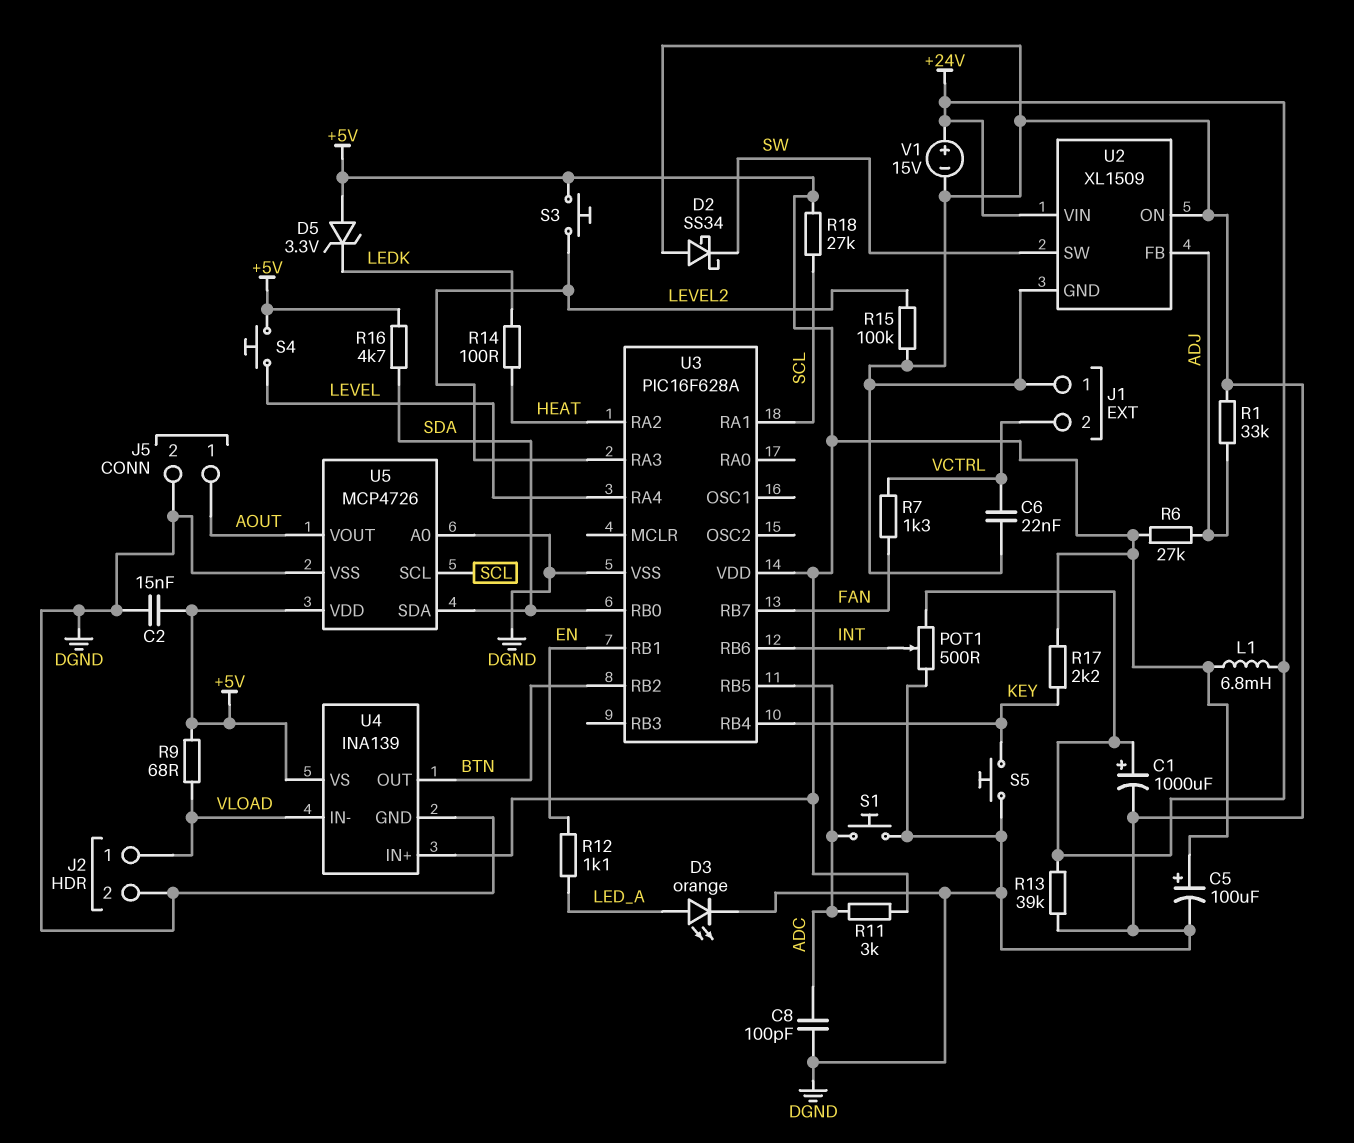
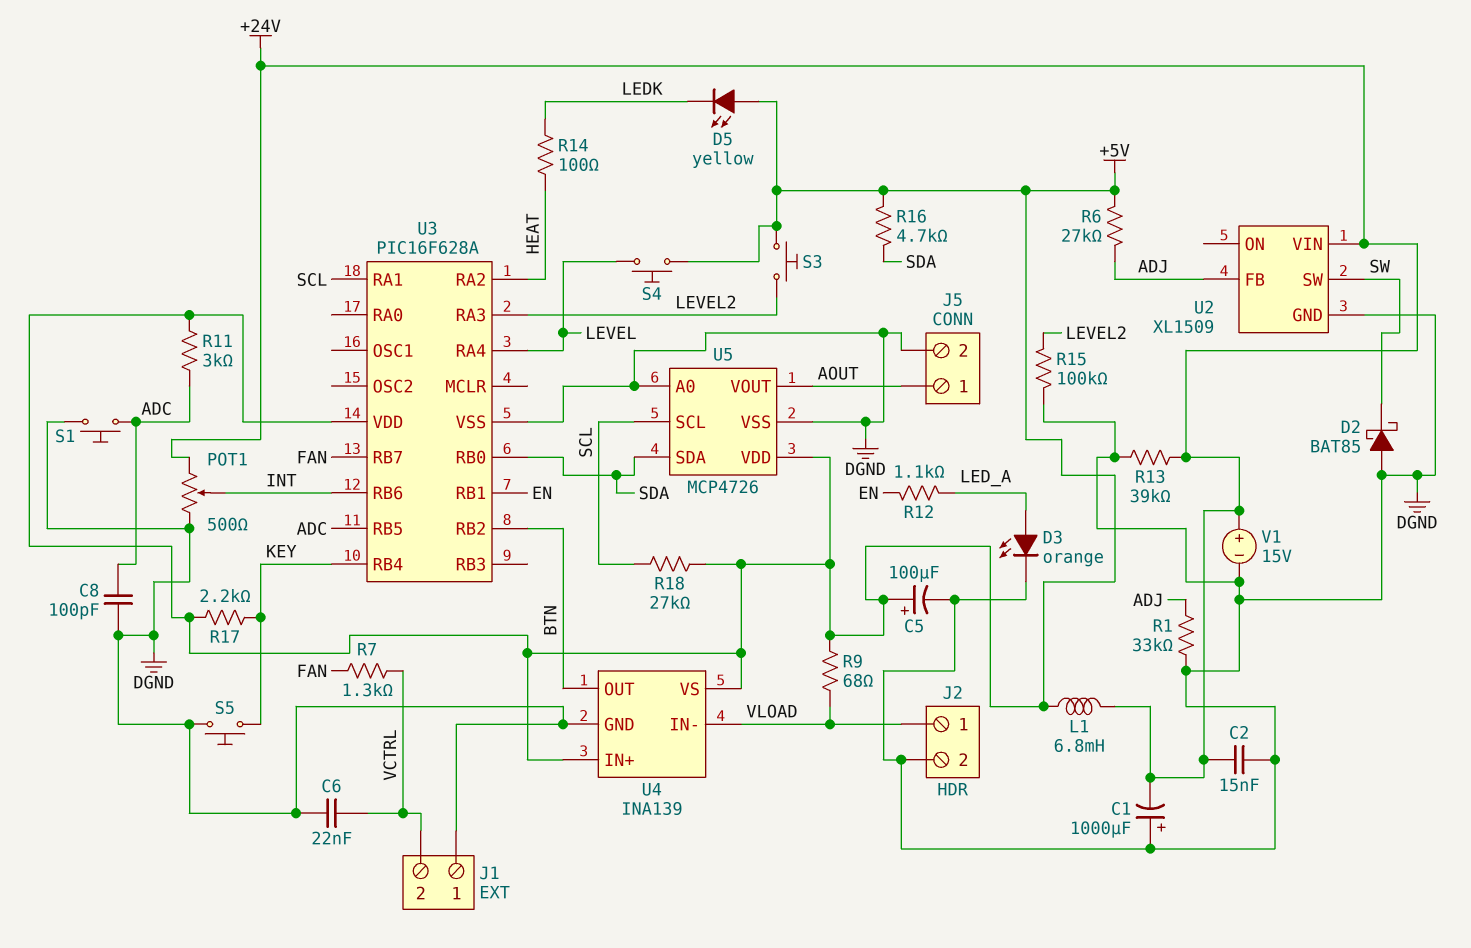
C1: 1000uF (plus +24V, minus DGND) -> 1000uF (plus DGND, minus +24V)
C2: 15nF (+5V, DGND) -> 15nF (+24V, DGND)
D2: schottky SS34 (A DGND, K SW) -> schottky BAT85 (A DGND, K SW)
D5: zener 3.3V (A +5V, K LEDK) -> LED yellow (A +5V, K LEDK)
U2 pin ON: DGND -> none

